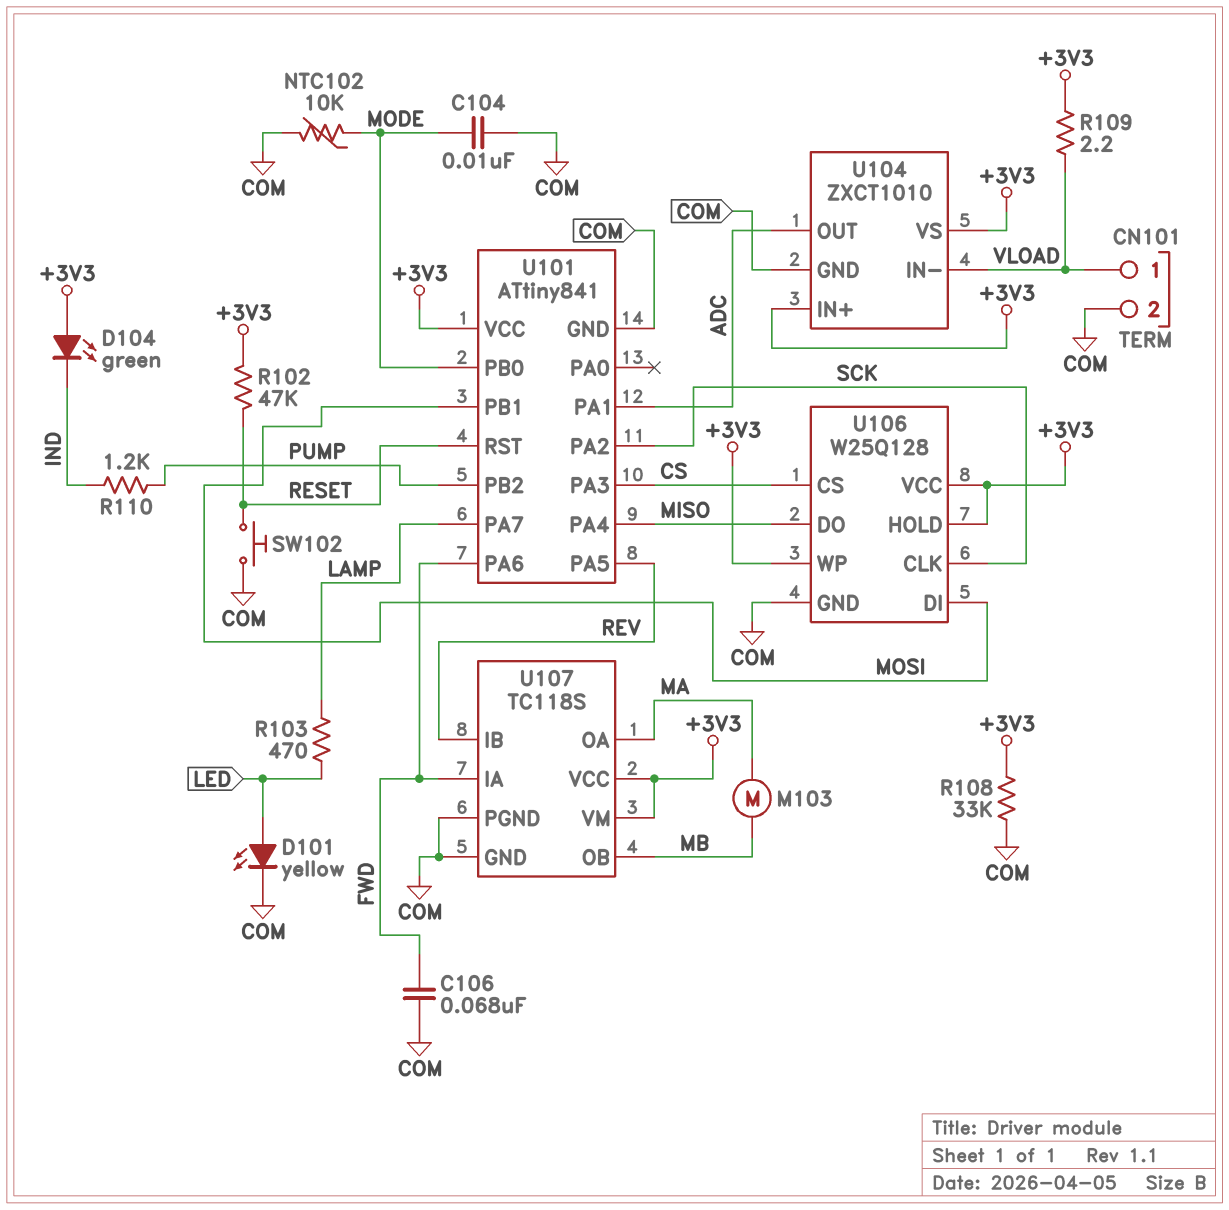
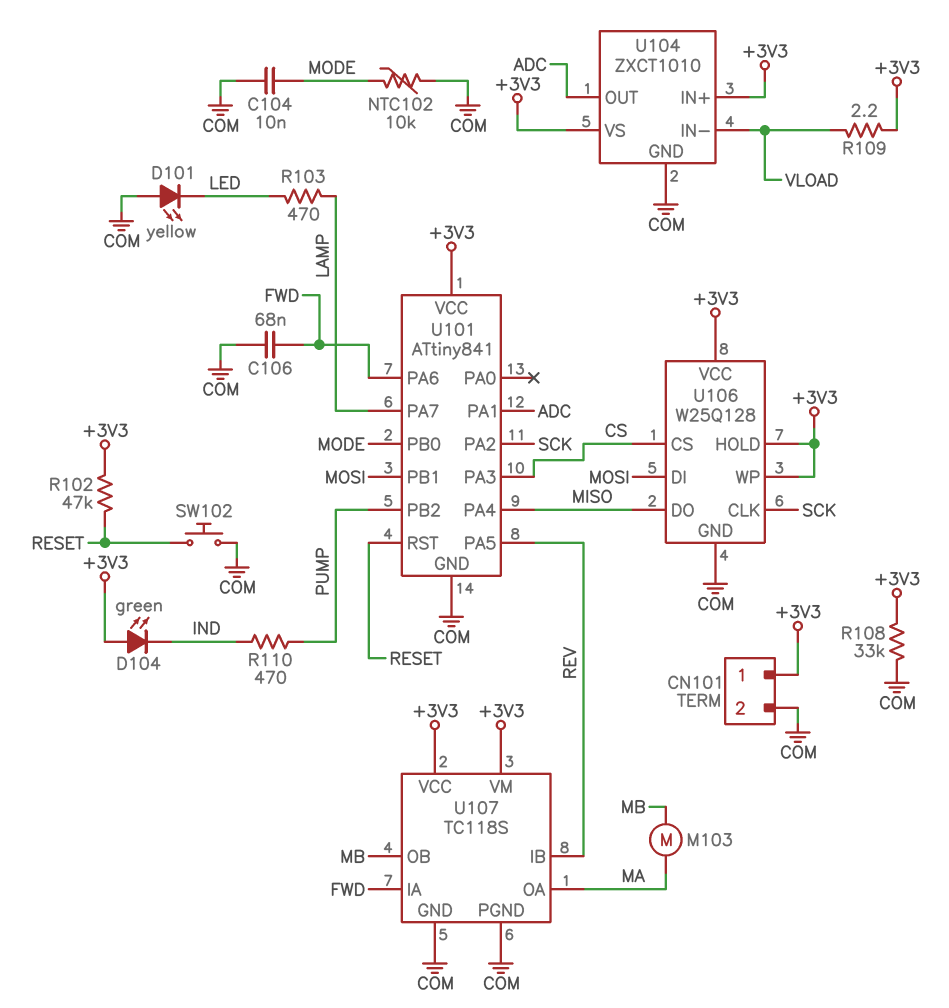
CN101 pin 1: VLOAD -> +3V3
D101: LED yellow (A LED, K COM) -> LED yellow (A COM, K LED)
R110: 1.2k (IND, PUMP) -> 470 (IND, PUMP)

